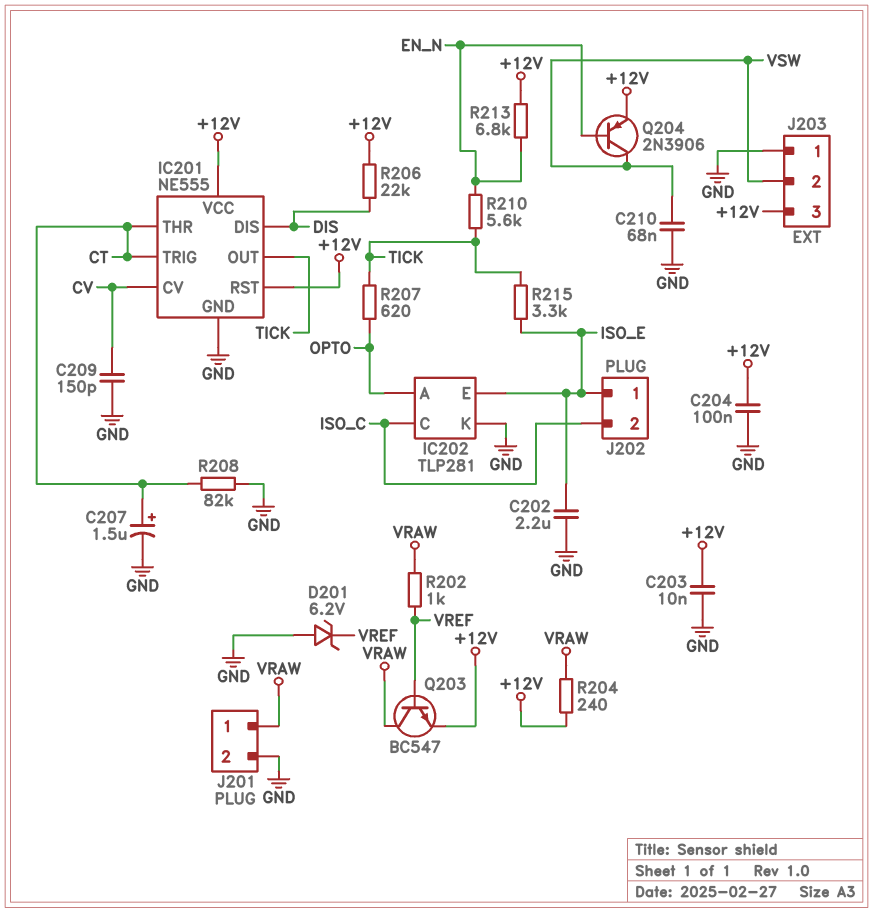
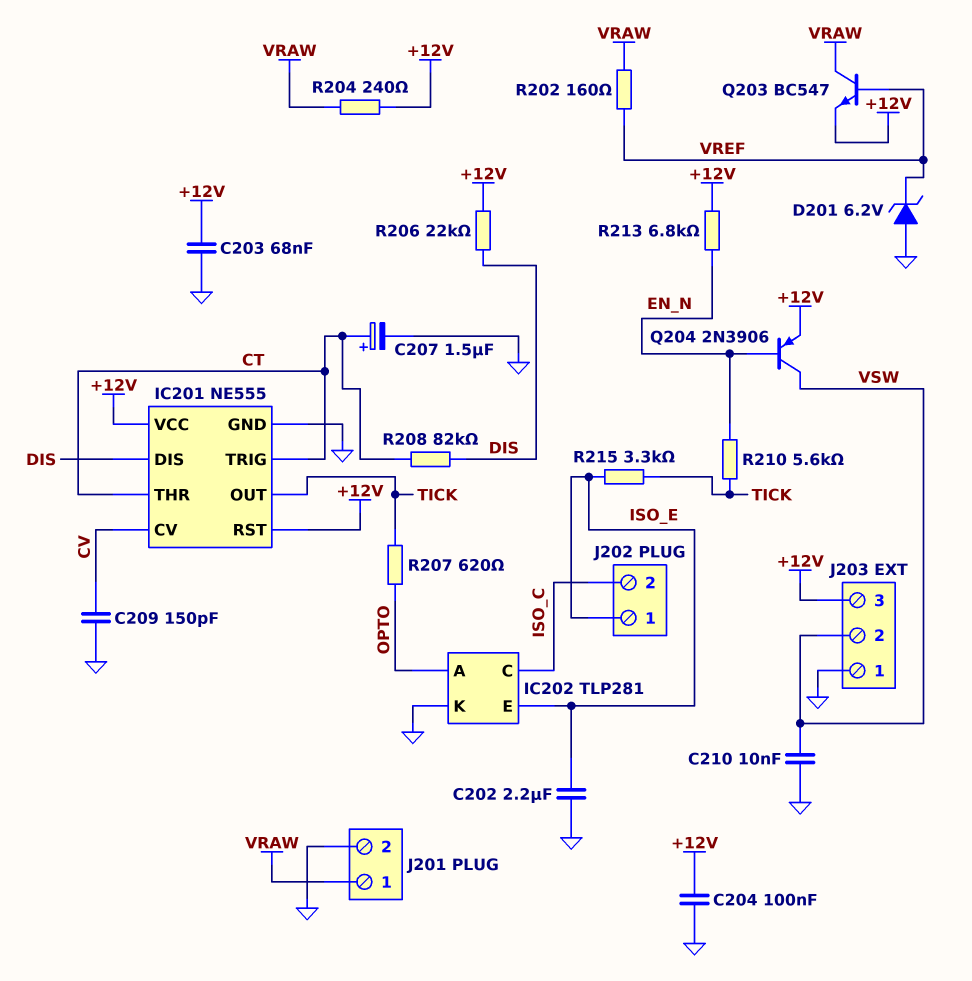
C203: 10nF (+12V, GND) -> 68nF (+12V, GND)
C210: 68nF (GND, VSW) -> 10nF (GND, VSW)
R202: 1k (VRAW, VREF) -> 160 (VRAW, VREF)
R208: 82k (CT, GND) -> 82k (CT, DIS)

